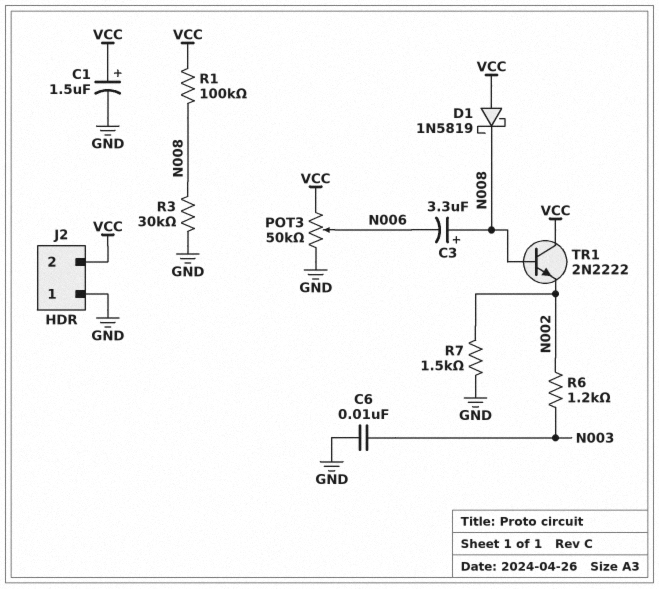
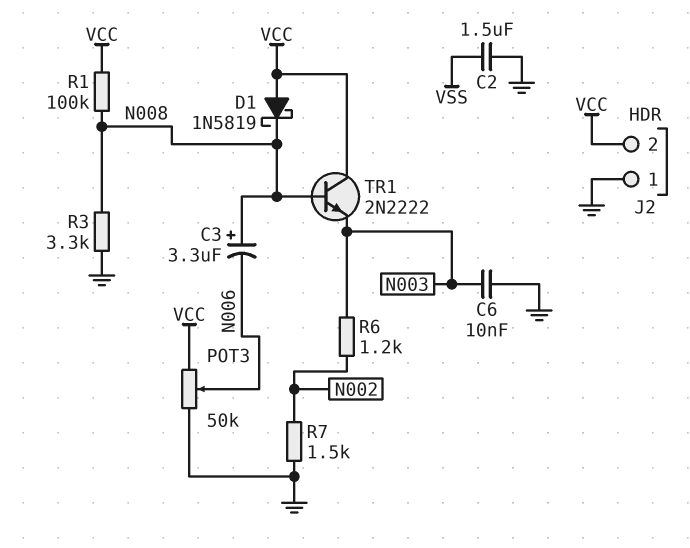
C1: 1.5uF (plus VCC, minus GND) -> none
C2: none -> 1.5uF (GND, VSS)
R3: 30k (GND, N008) -> 3.3k (GND, N008)
TR1: NPN 2N2222 (B N008, C VCC, E N002) -> NPN 2N2222 (B N008, C VCC, E N003)

